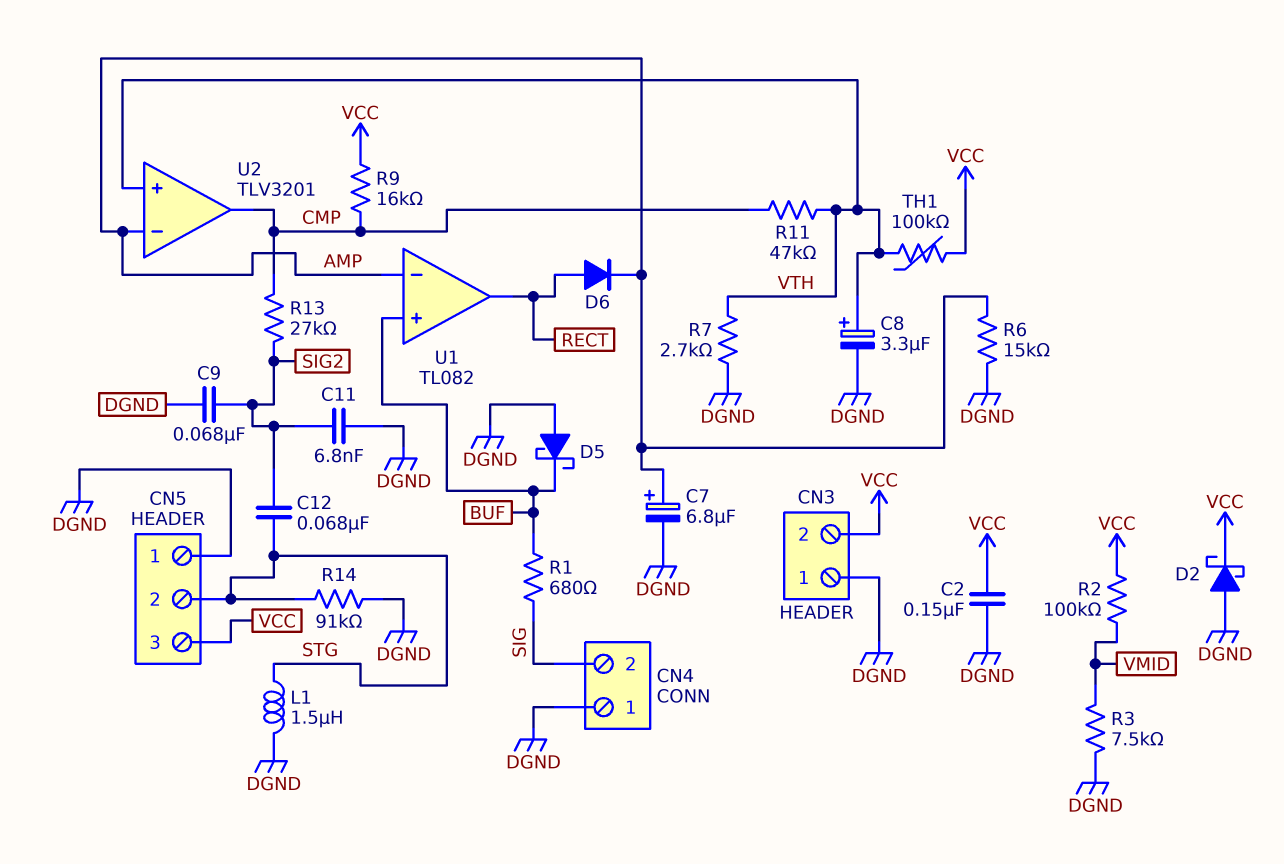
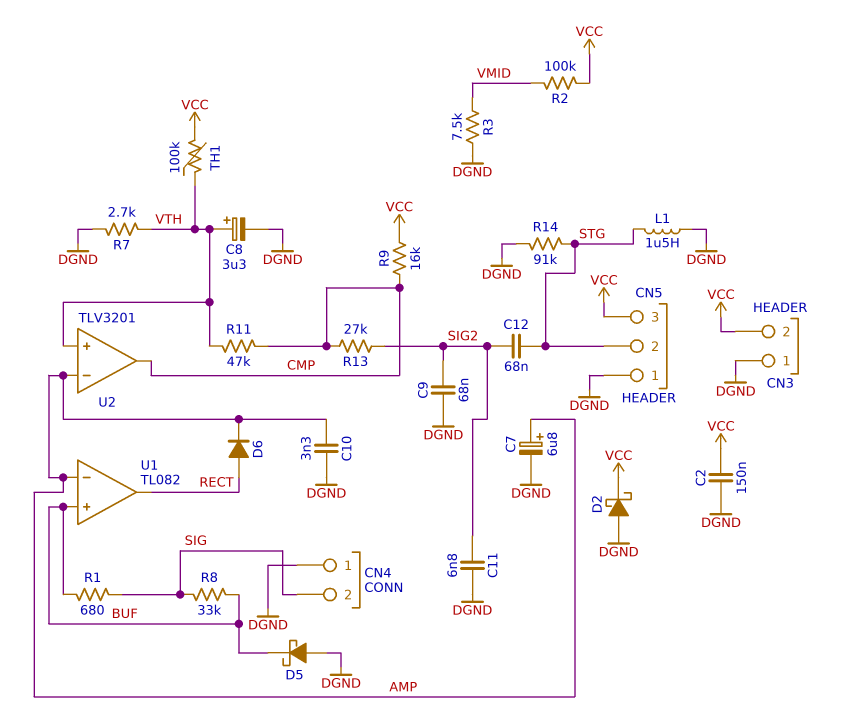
C10: none -> 3.3nF (AMP, DGND)
R6: 15k (AMP, DGND) -> none
R8: none -> 33k (BUF, SIG)

